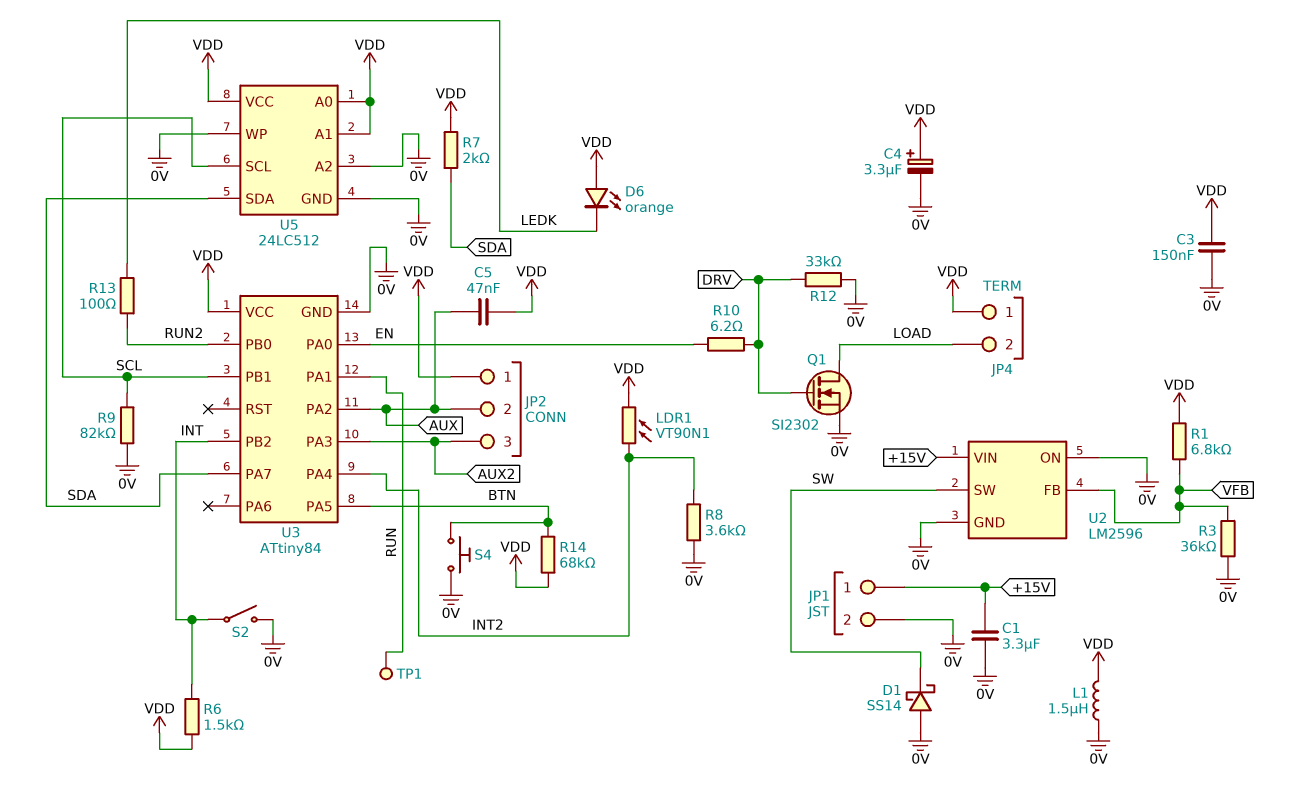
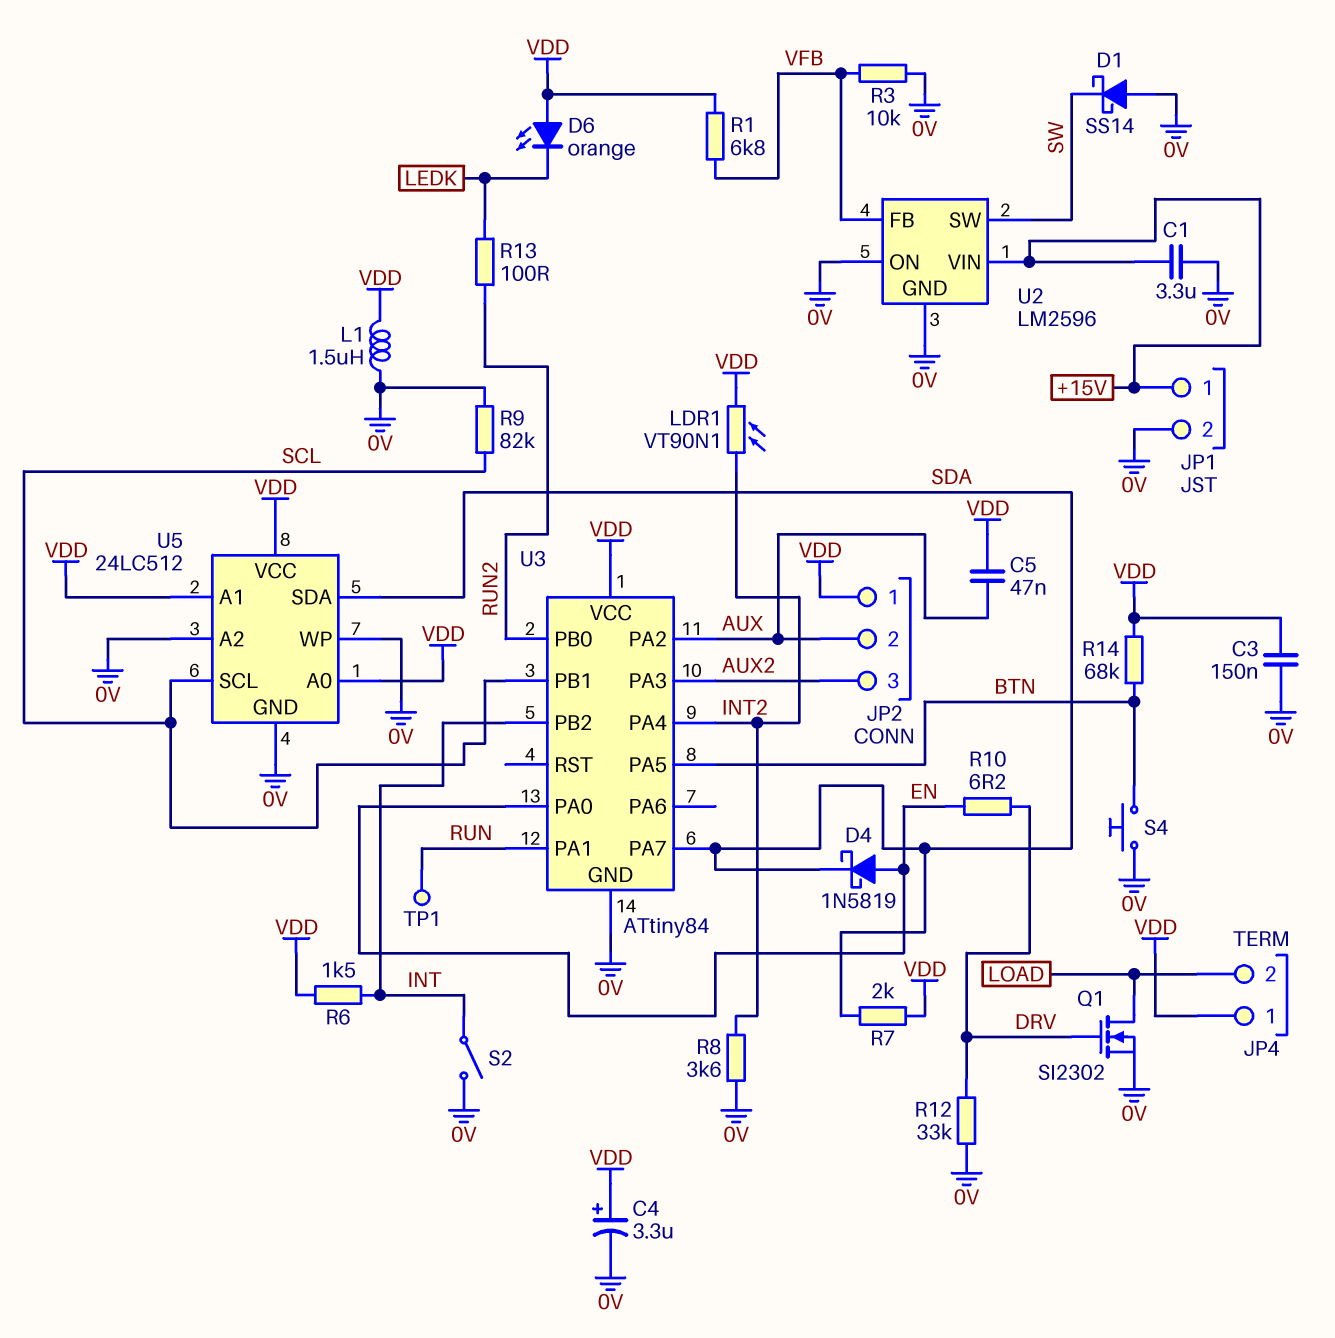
D4: none -> schottky 1N5819 (A EN, K SDA)
R3: 36k (0V, VFB) -> 10k (0V, VFB)

